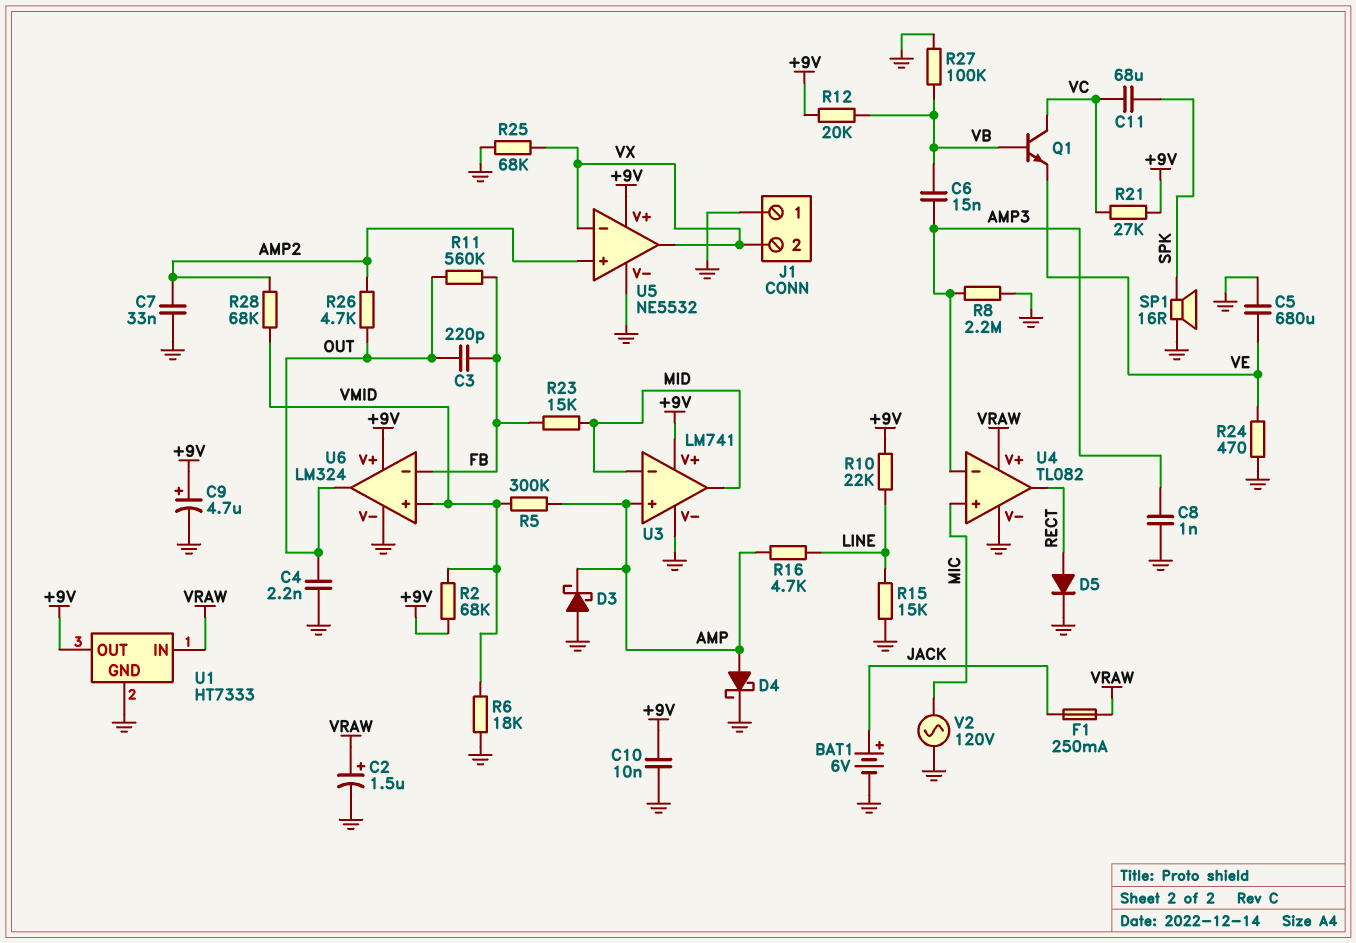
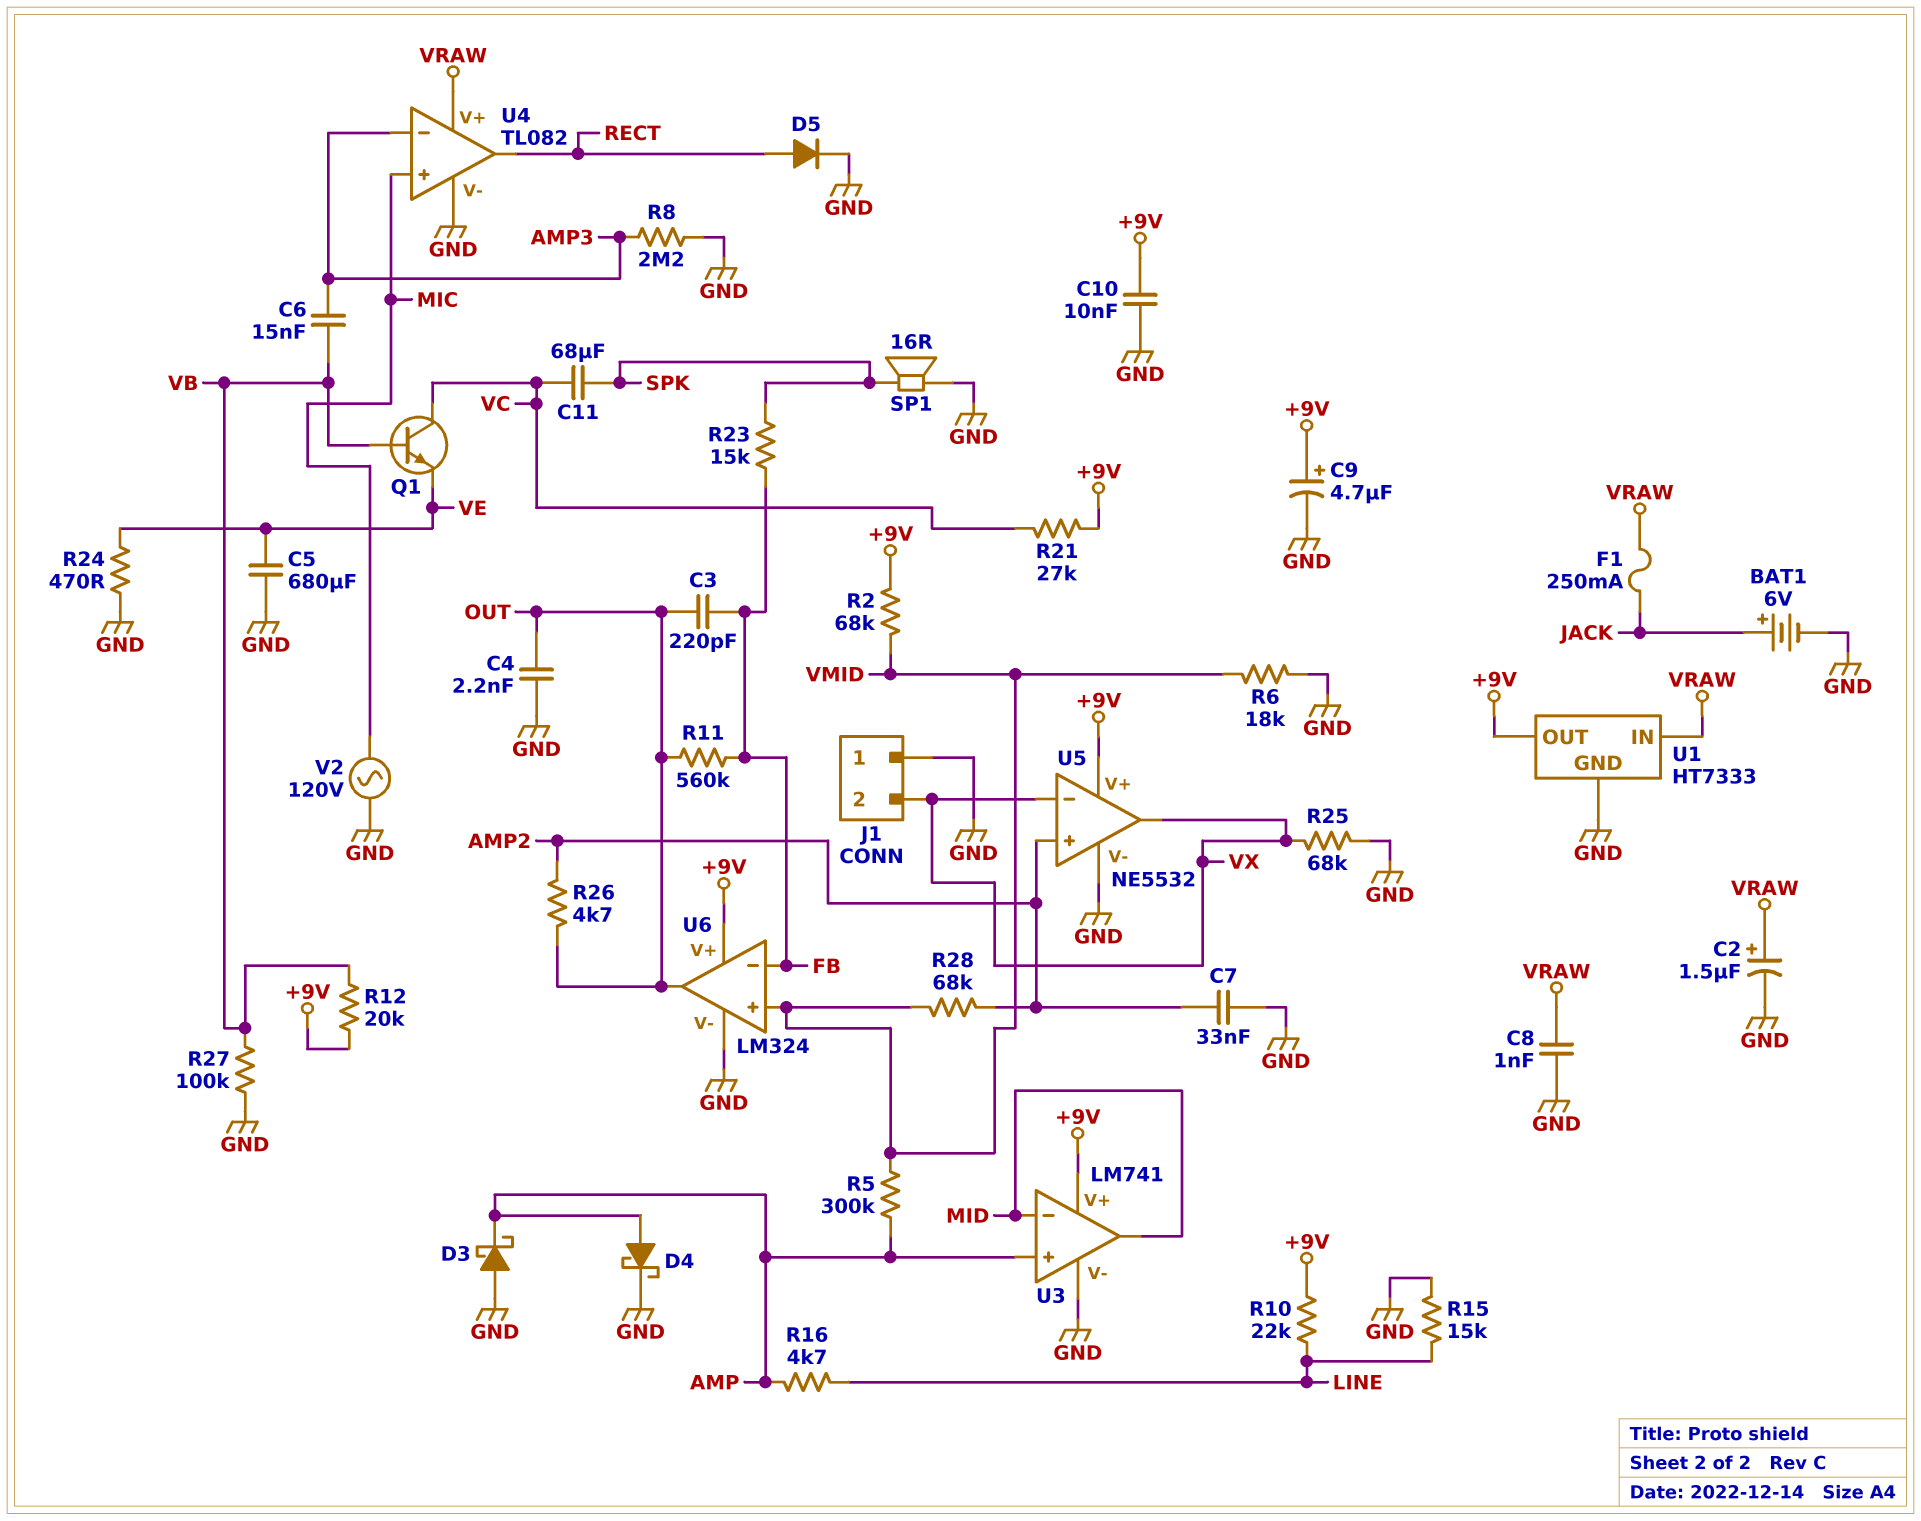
C8: 1nF (AMP3, GND) -> 1nF (GND, VRAW)
R23: 15k (FB, MID) -> 15k (FB, SPK)

